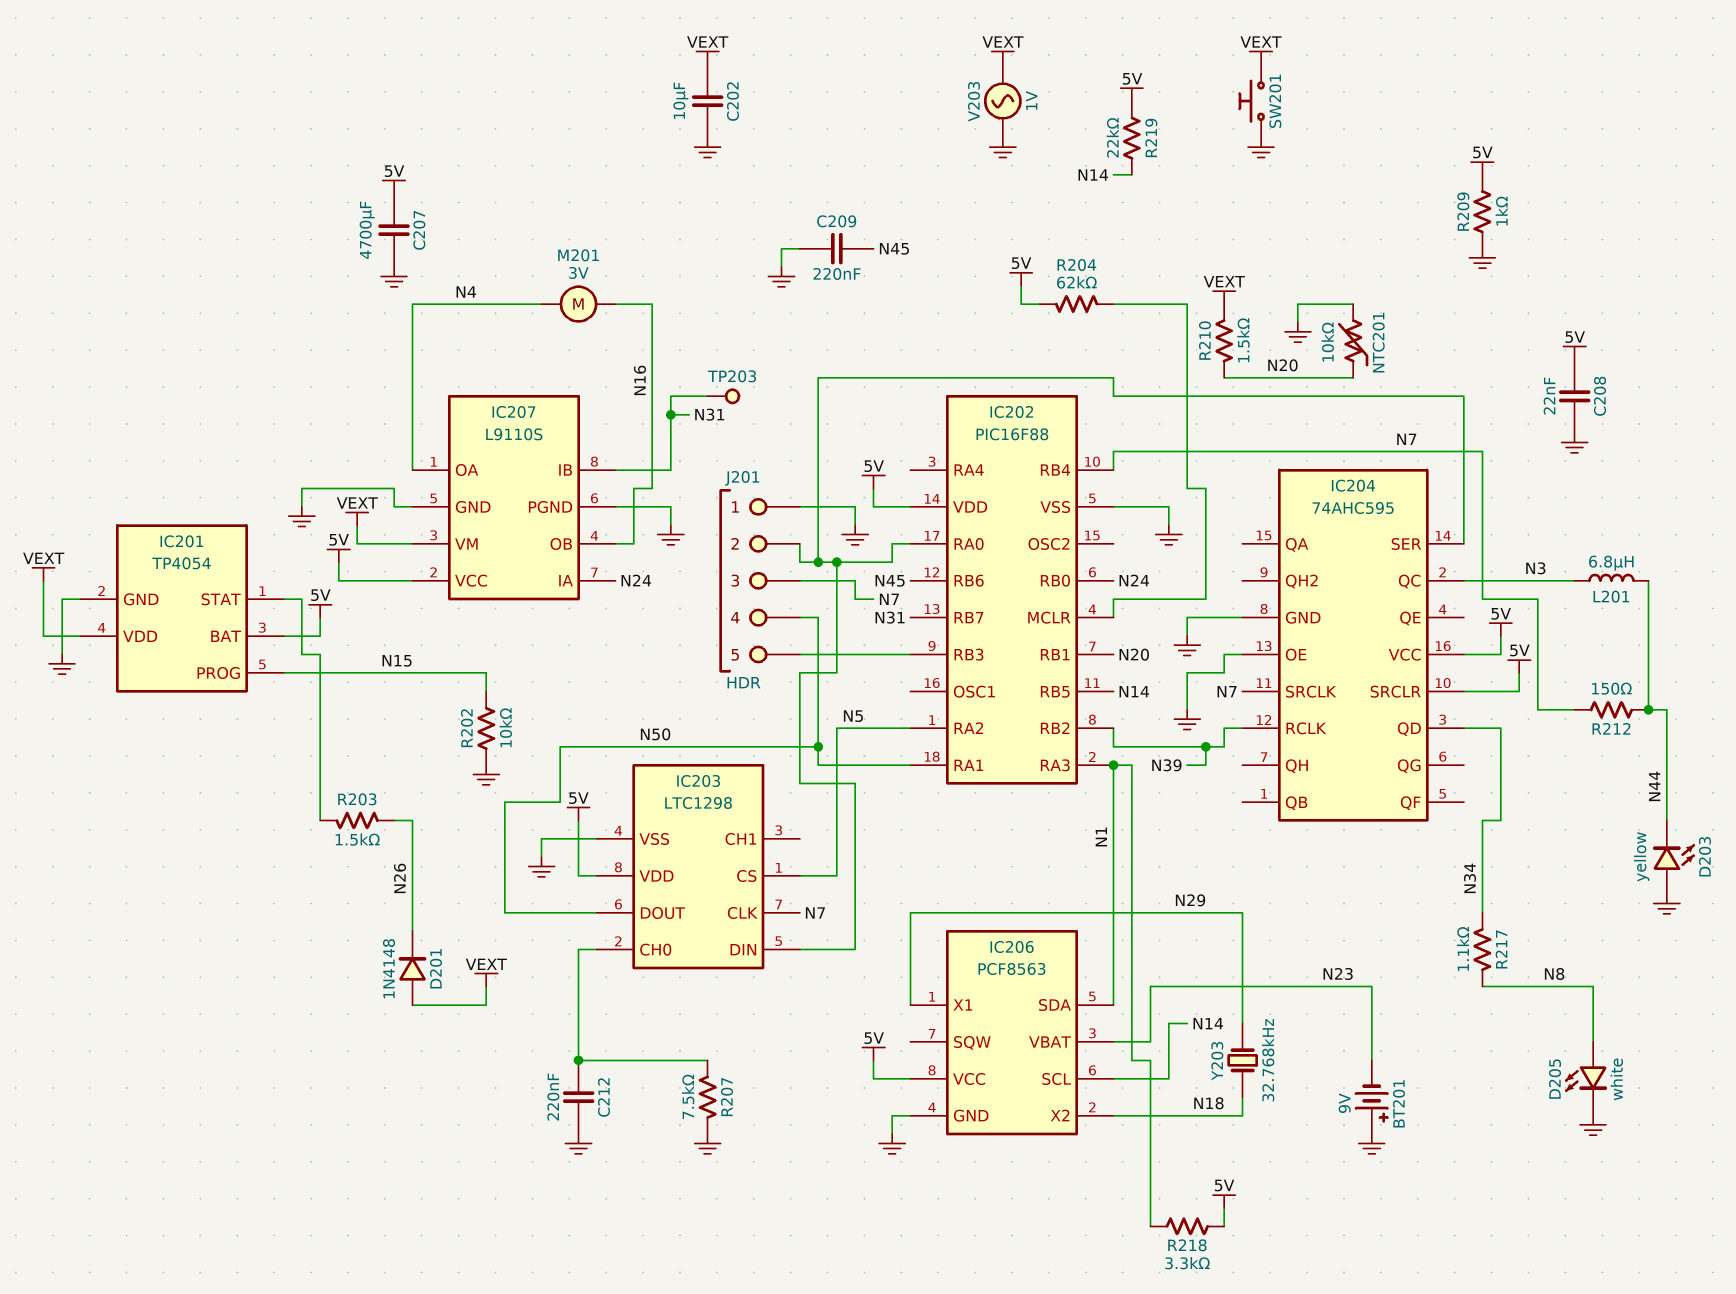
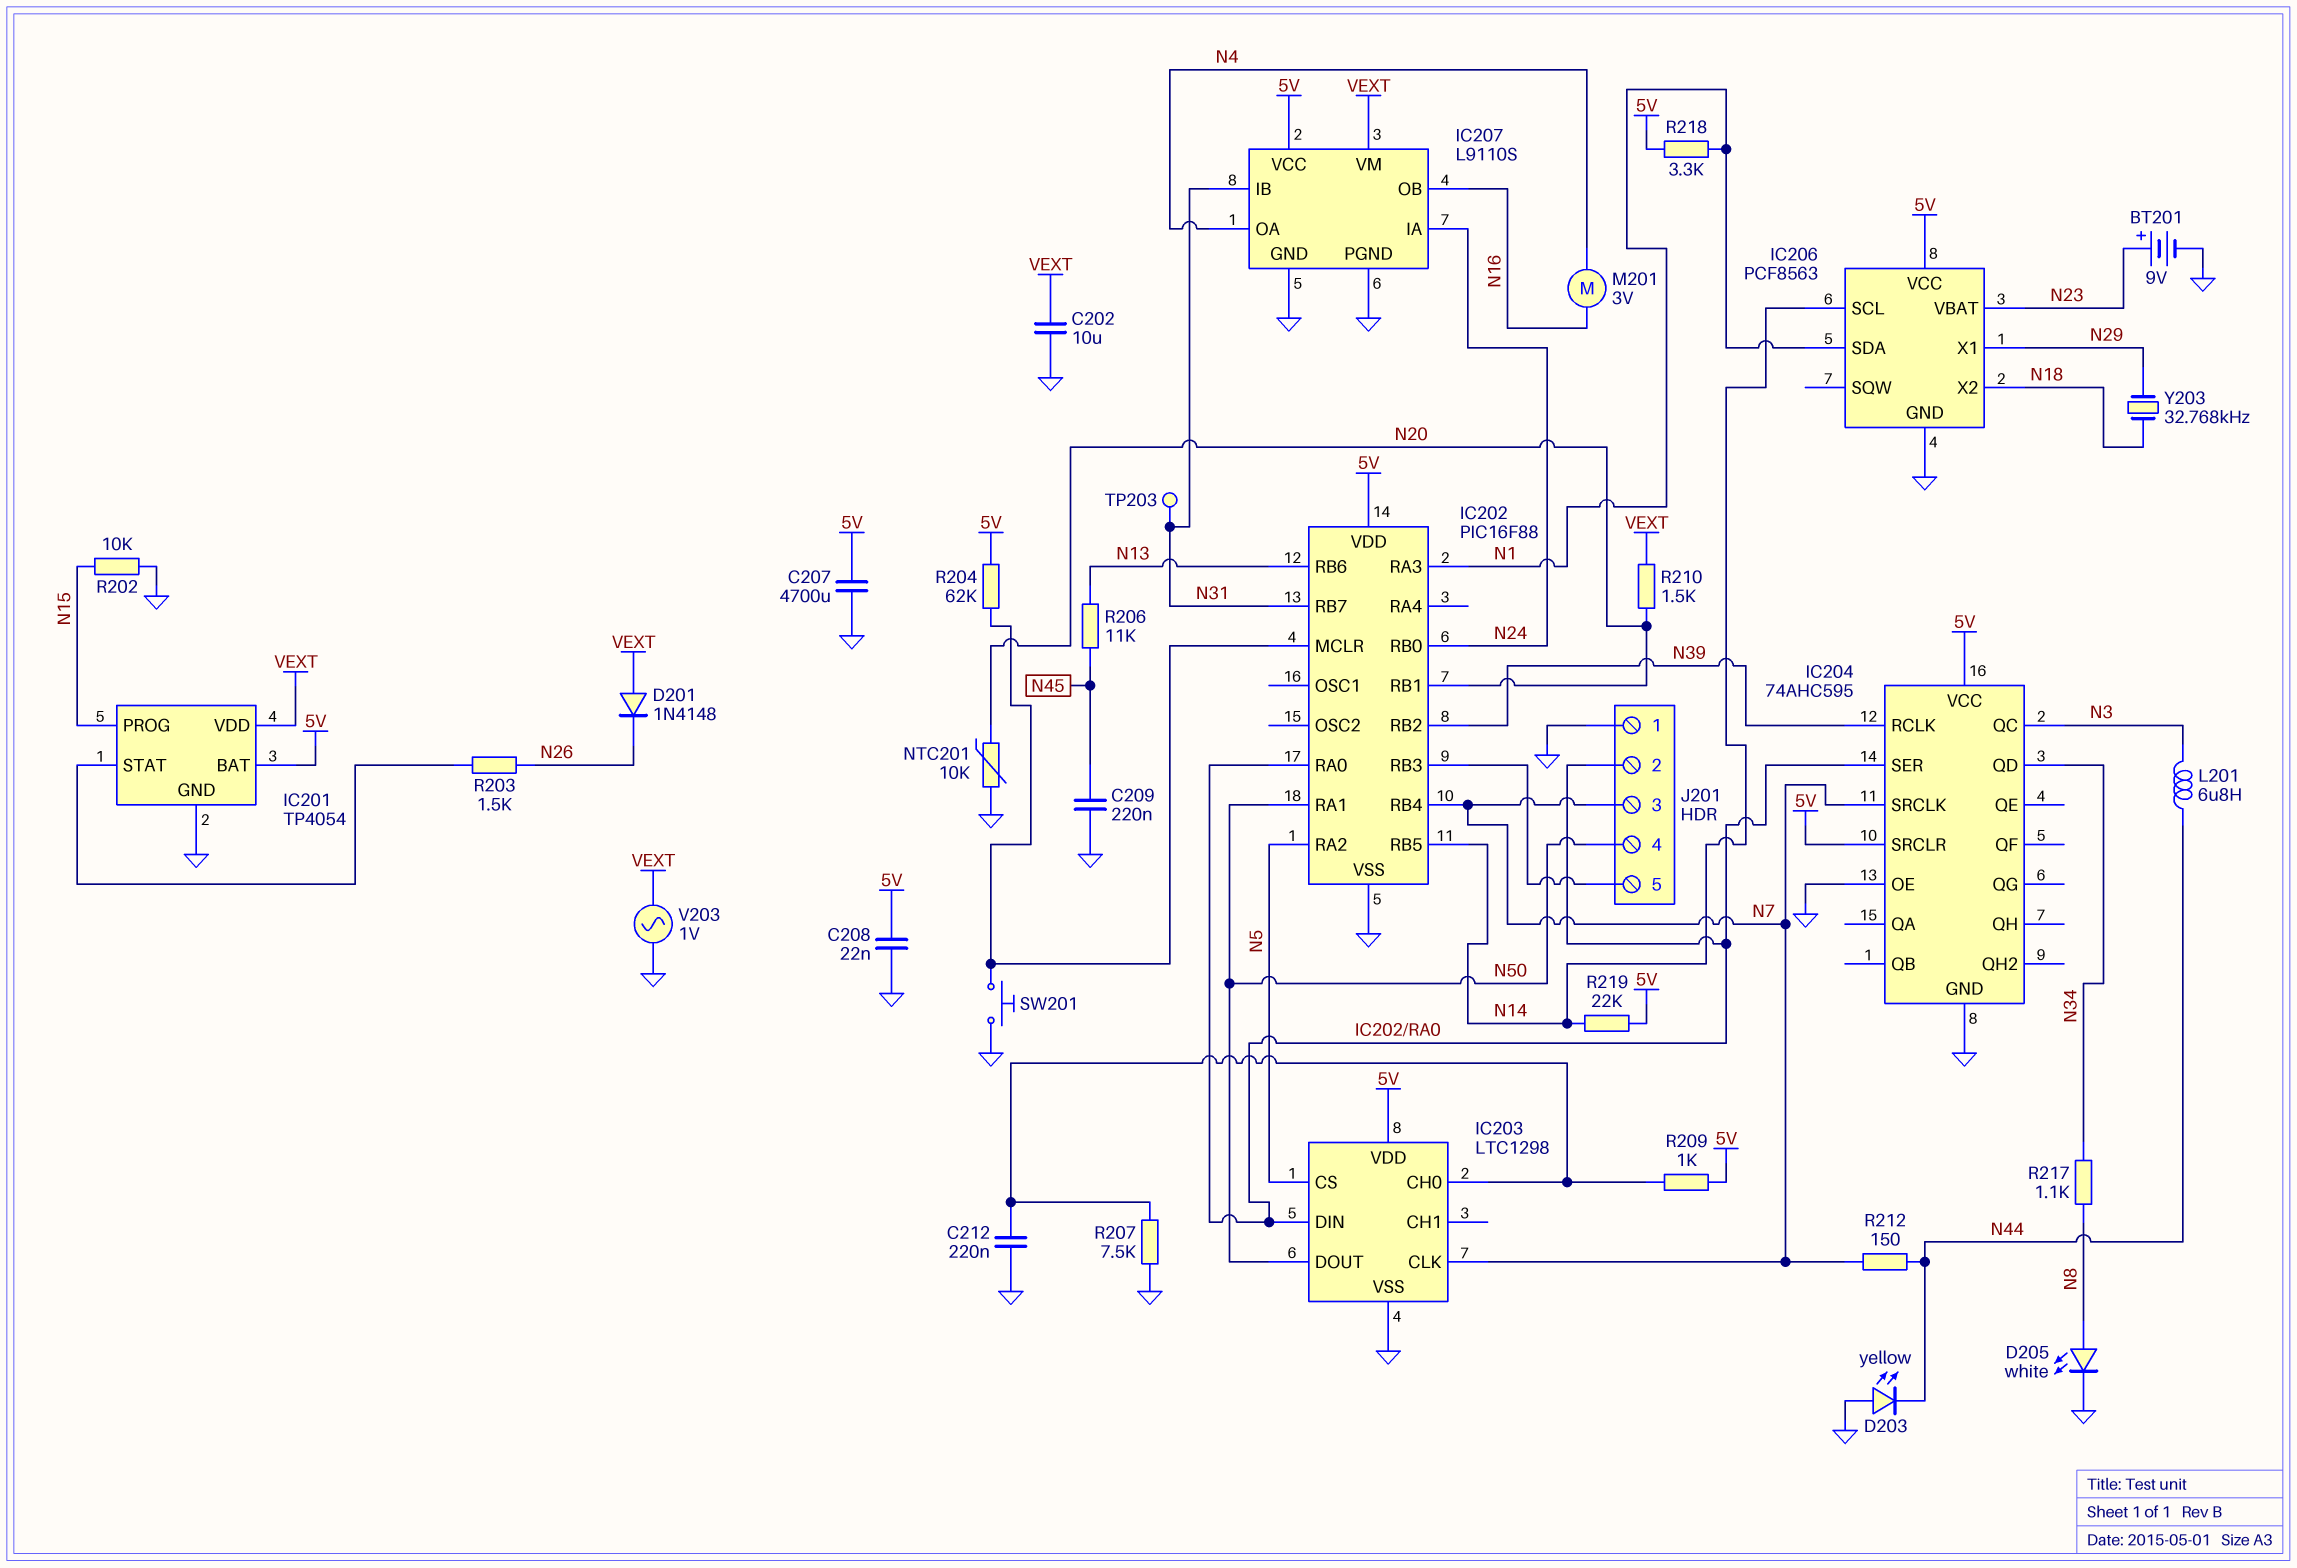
BT201: 9V (plus GND, minus N23) -> 9V (plus N23, minus GND)
IC202 pin RB6: N45 -> N13
R206: none -> 11k (N13, N45)
R209: 1k (5V, GND) -> 1k (5V, IC203/CH0)
SW201: button (GND, VEXT) -> button (GND, IC202/MCLR)

